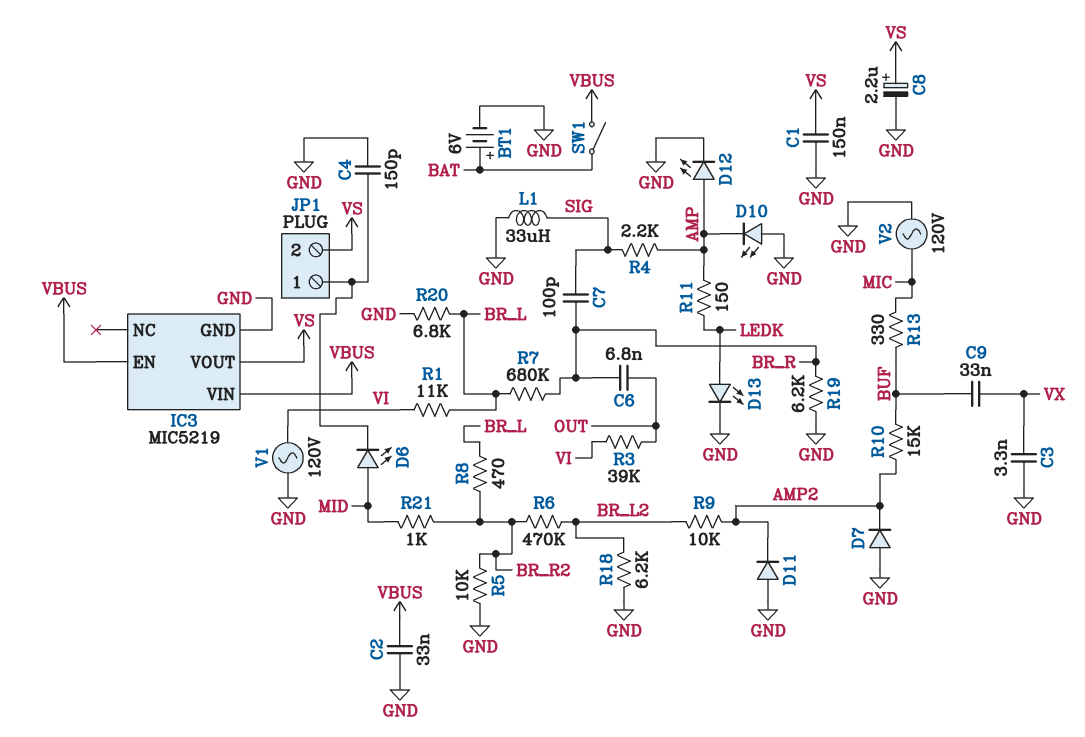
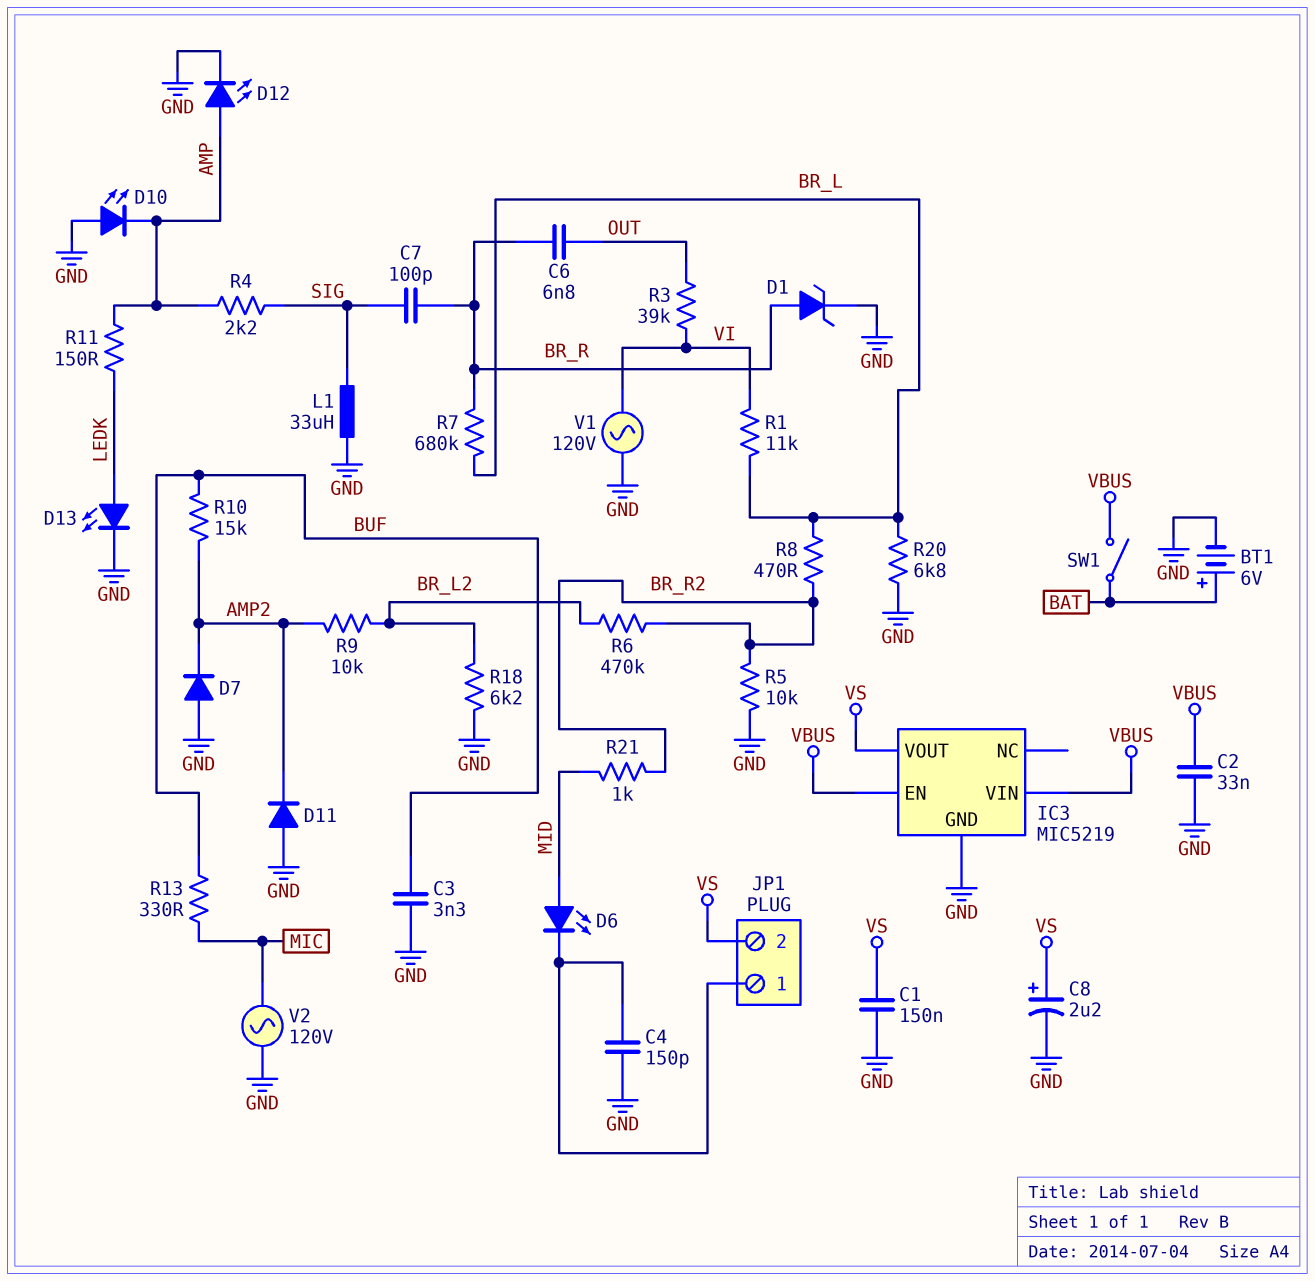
C3: 3.3nF (GND, VX) -> 3.3nF (BUF, GND)
C9: 33nF (BUF, VX) -> none
D1: none -> zener (A BR_R, K GND)
R19: 6.2k (BR_R, GND) -> none

